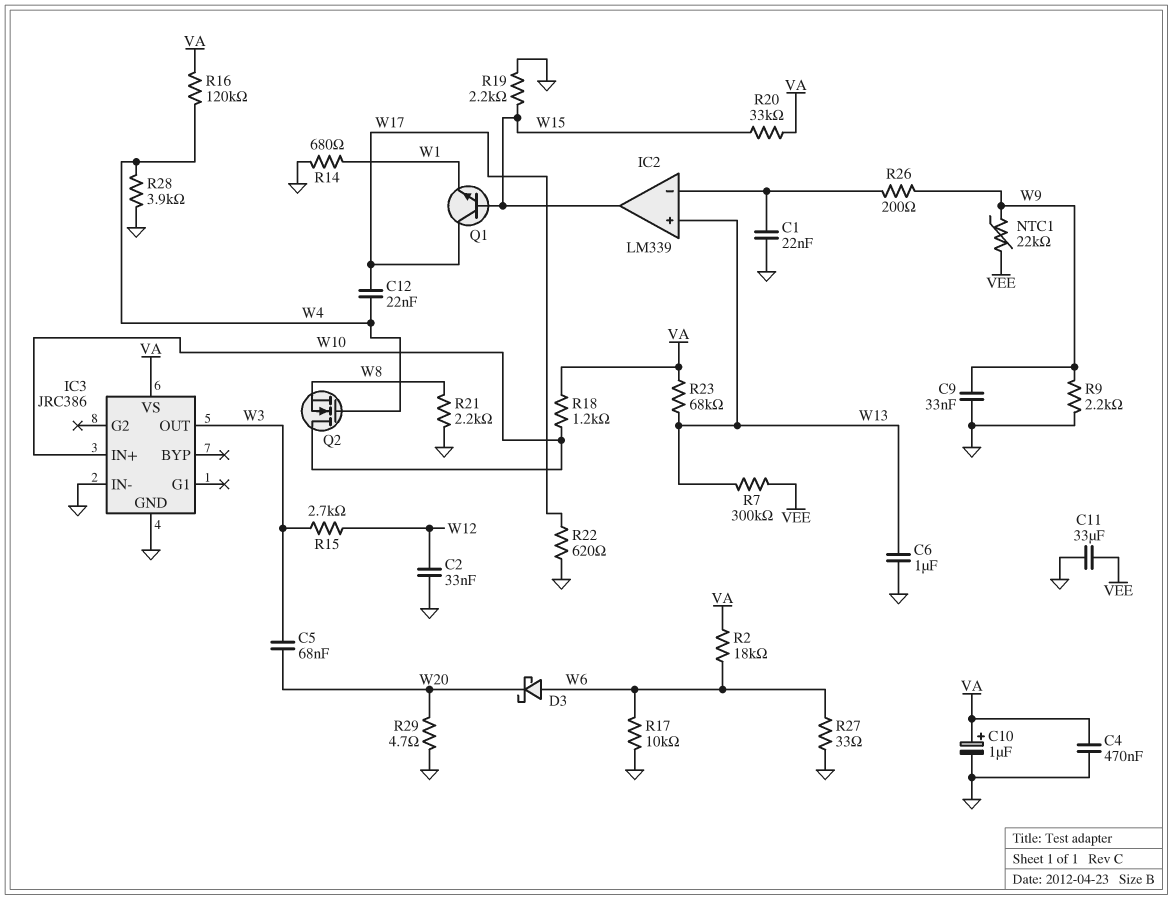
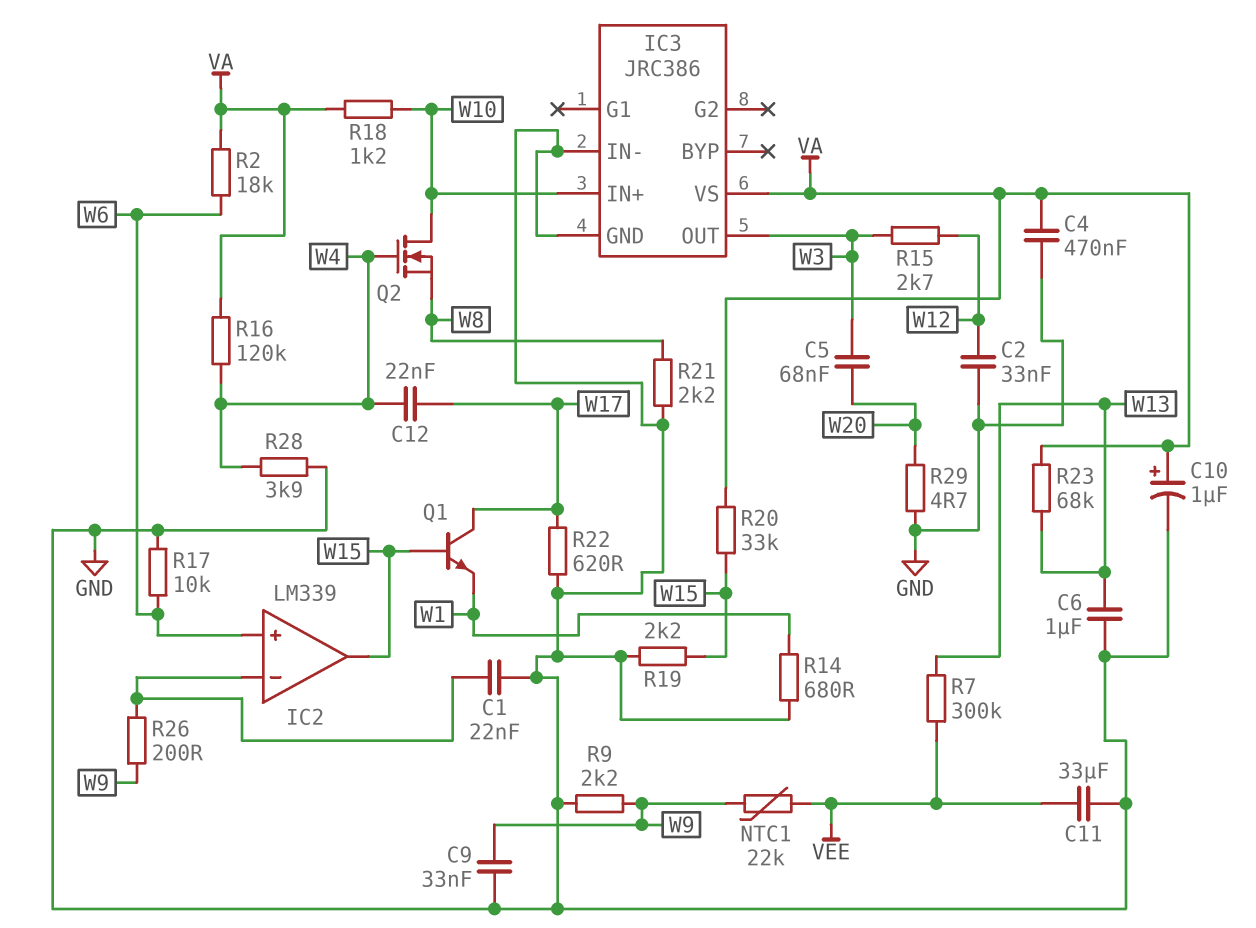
D3: schottky (A W6, K W20) -> none
IC2 pin in+: W13 -> W6
R27: 33 (GND, W6) -> none

